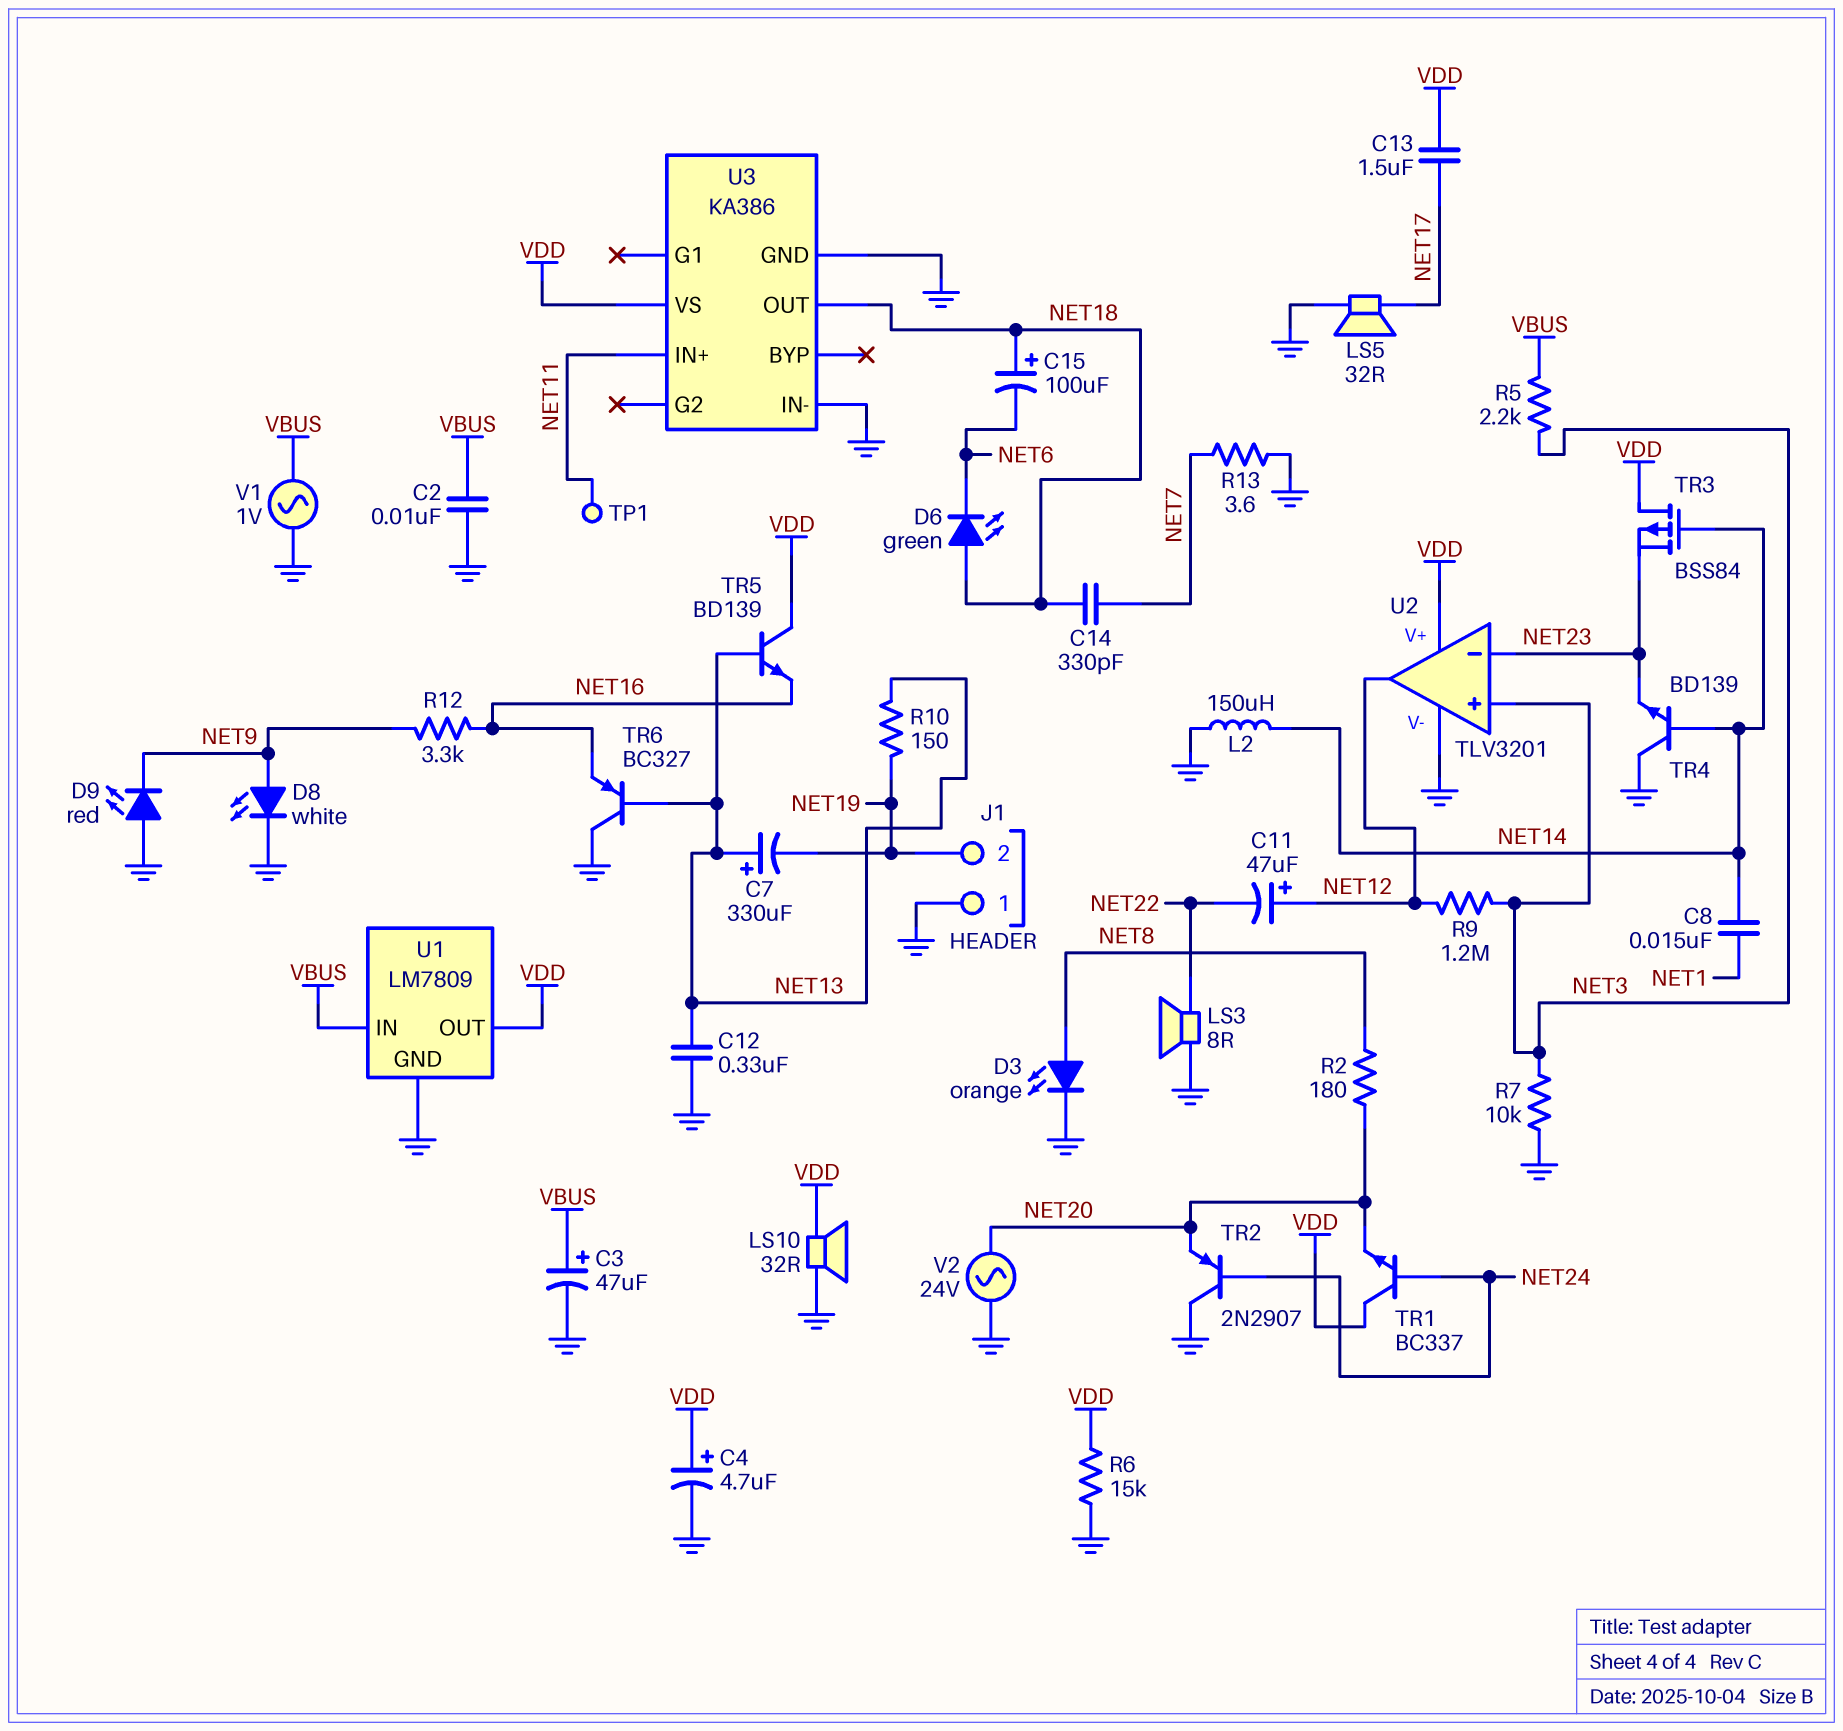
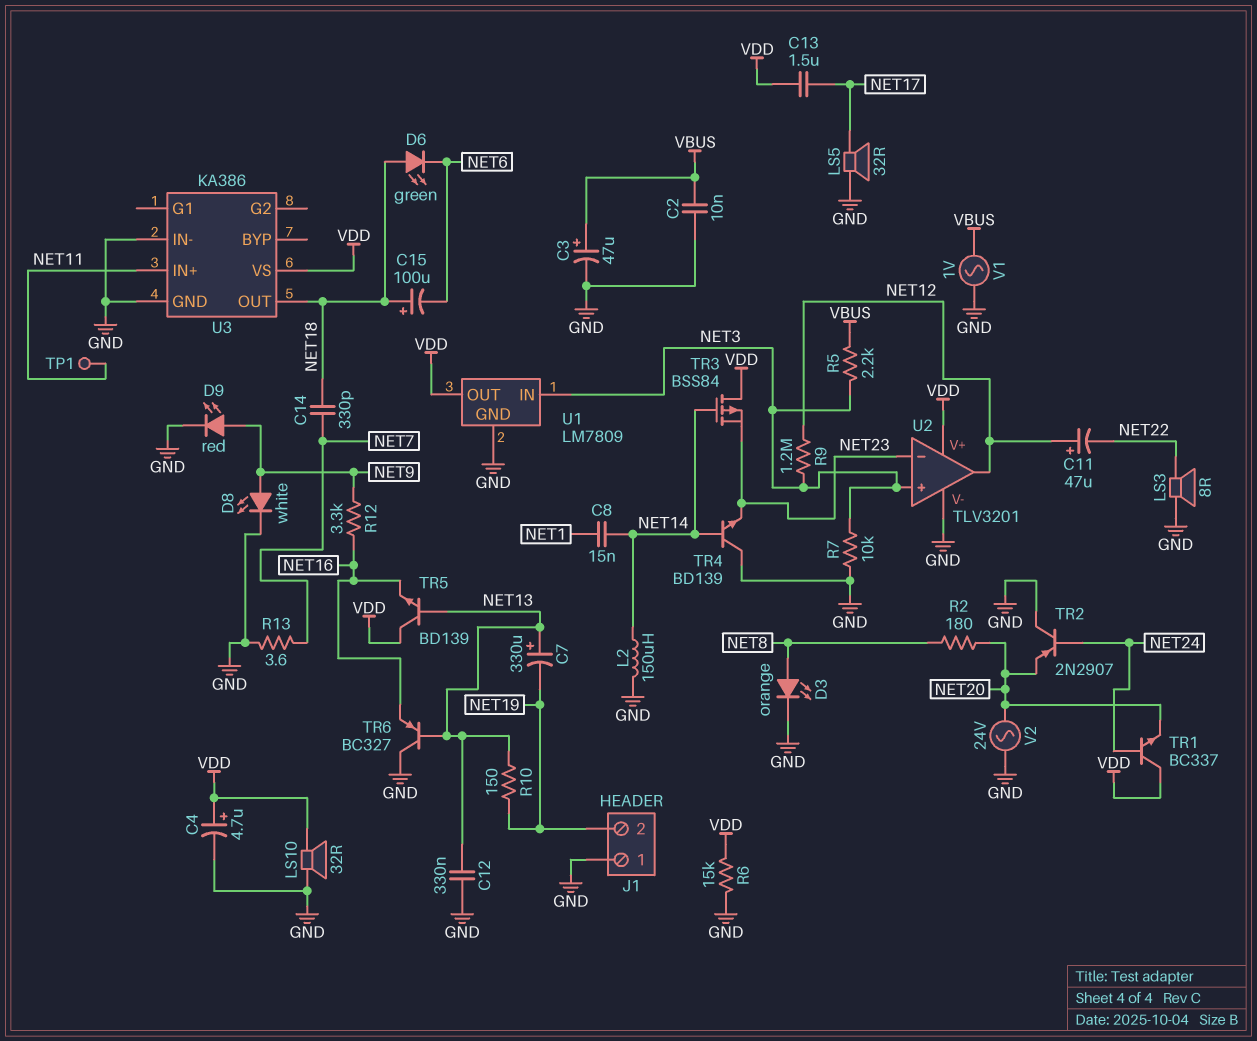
D9: LED red (A GND, K NET9) -> LED red (A NET9, K GND)
U1 pin IN: VBUS -> NET3

